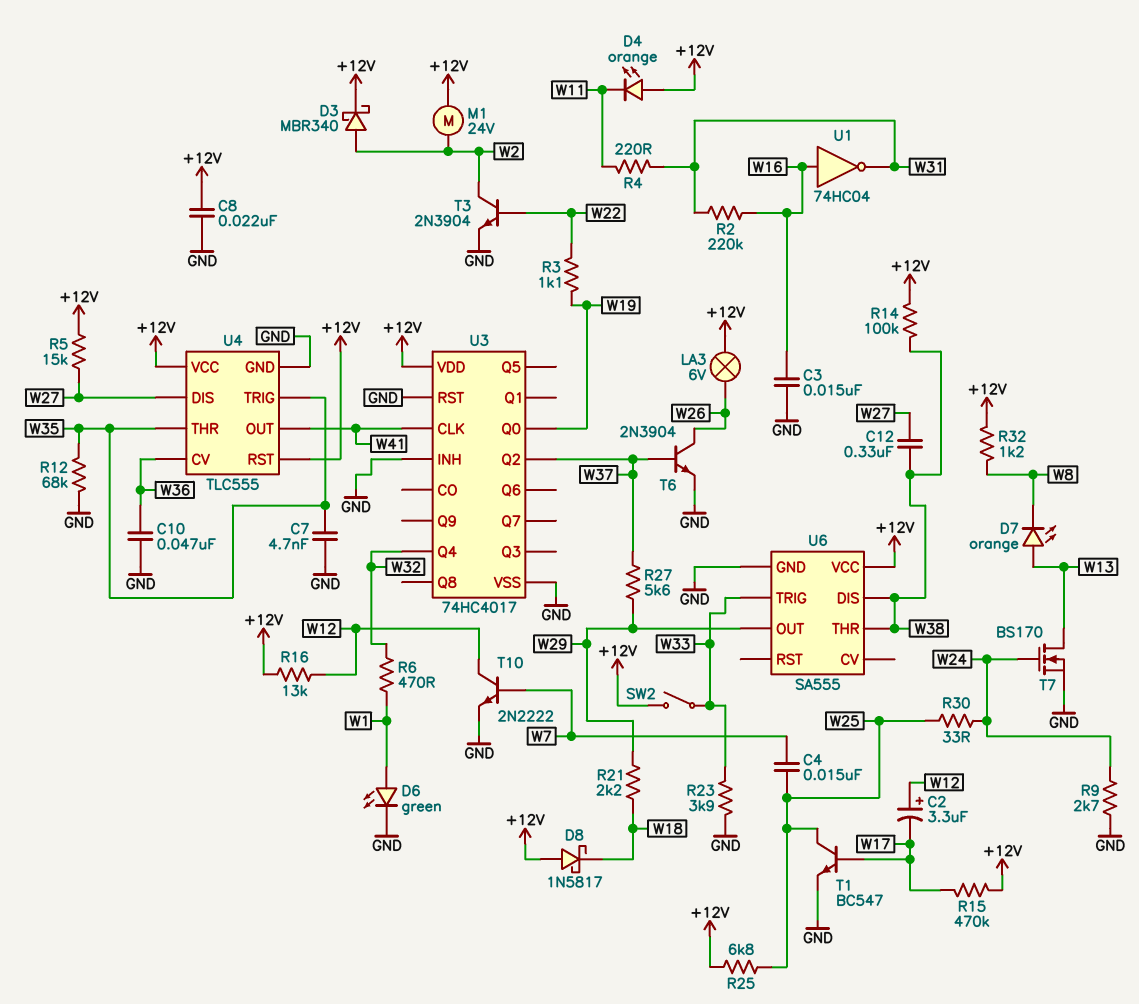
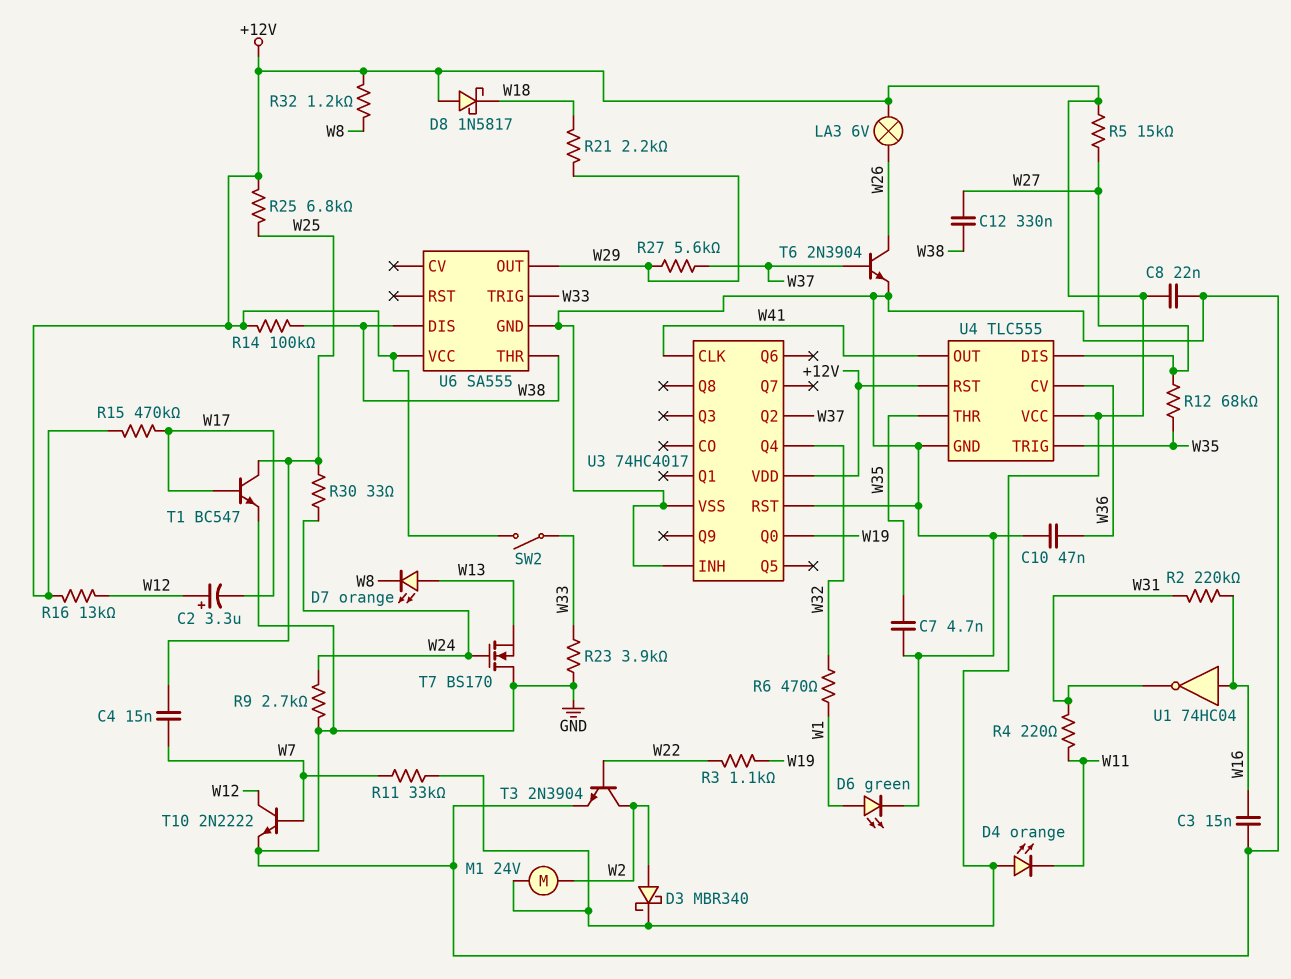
R11: none -> 33k (+12V, W7)
R12: 68k (GND, W35) -> 68k (W27, W35)
T7: NMOS BS170 (G W24, D W13, S GND) -> NMOS BS170 (G W24, D GND, S W13)

